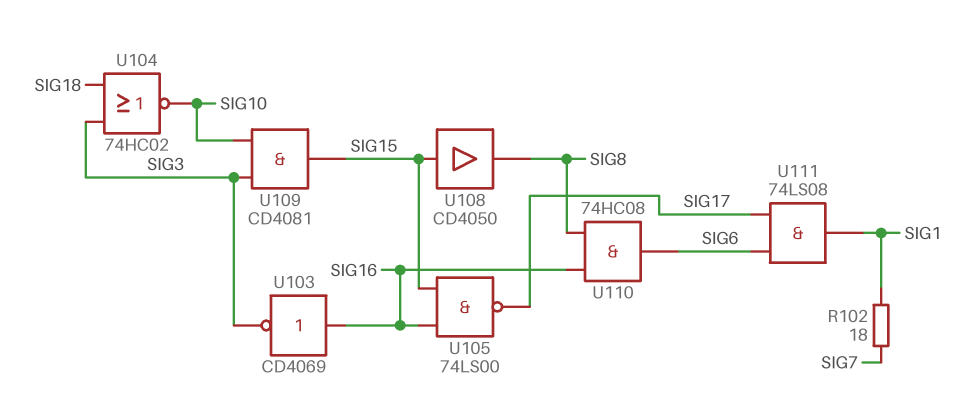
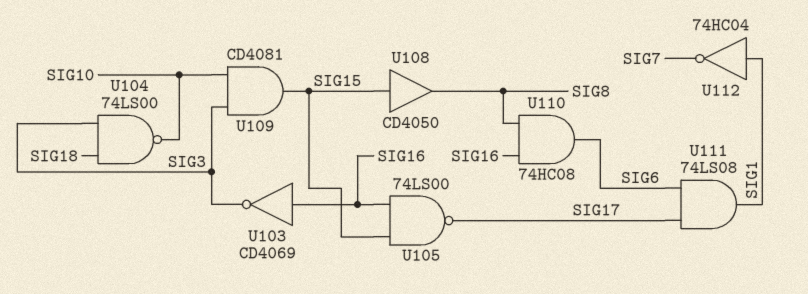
R102: 18 (SIG1, SIG7) -> none
U104: NOR 74HC02 (in SIG3, in SIG18, out SIG10) -> NAND 74LS00 (in SIG3, in SIG18, out SIG10)
U112: none -> NOT 74HC04 (in SIG1, out SIG7)

